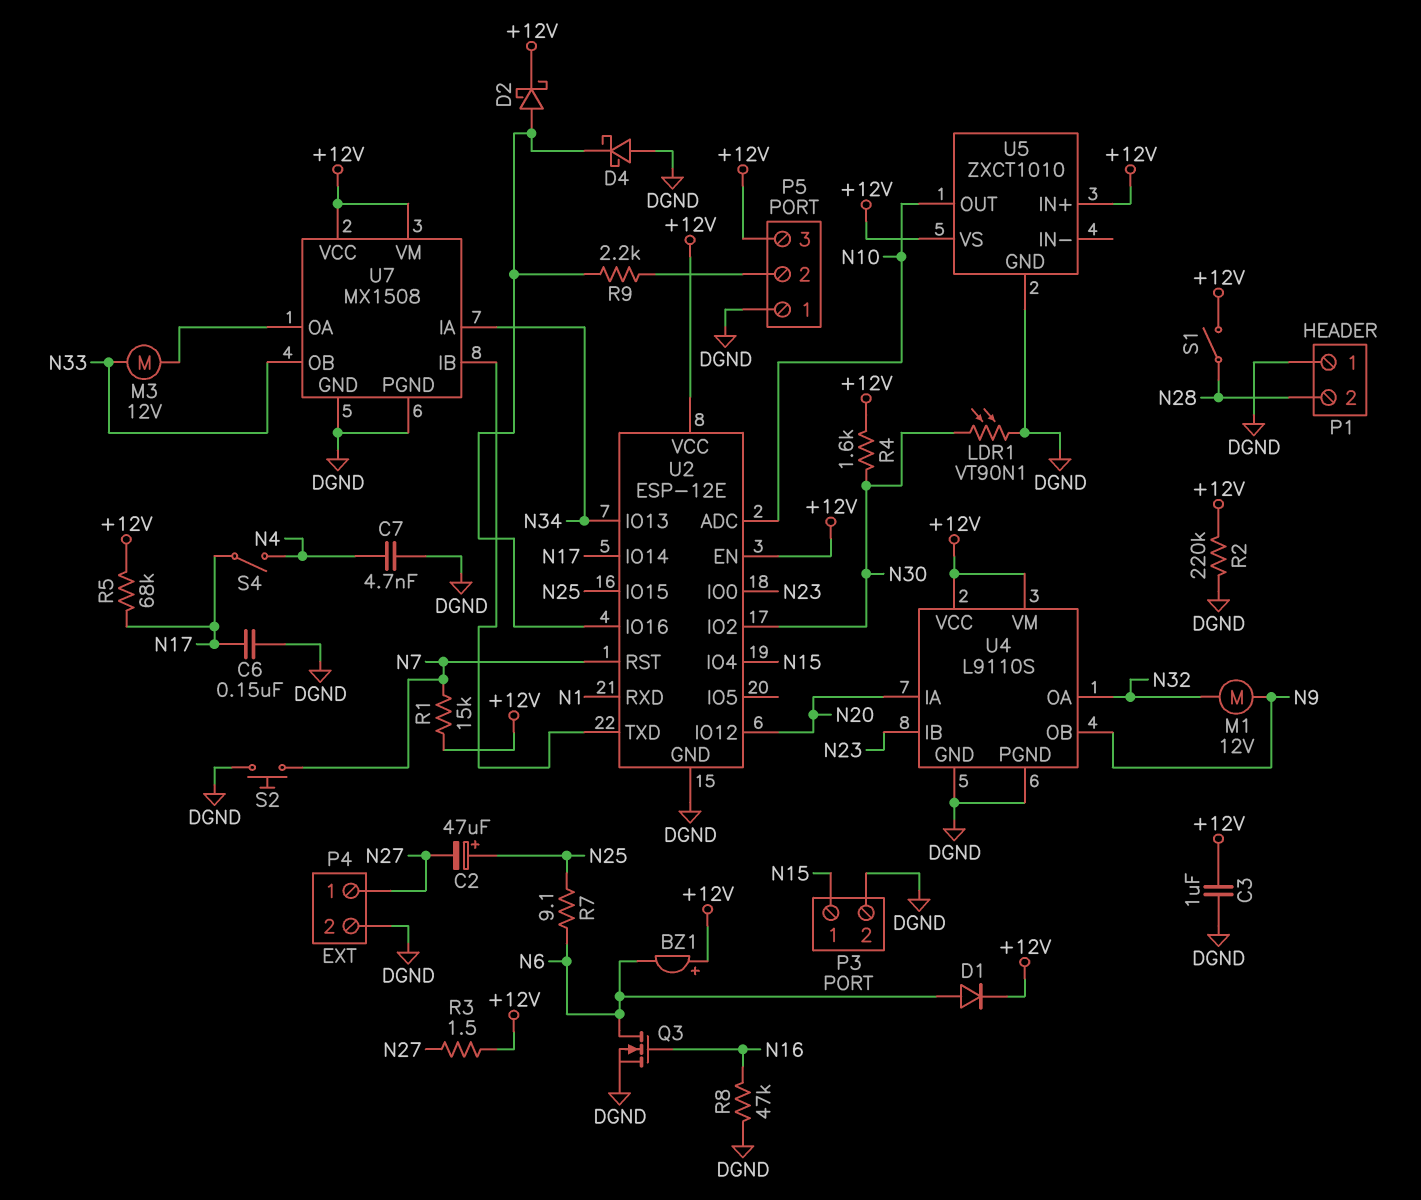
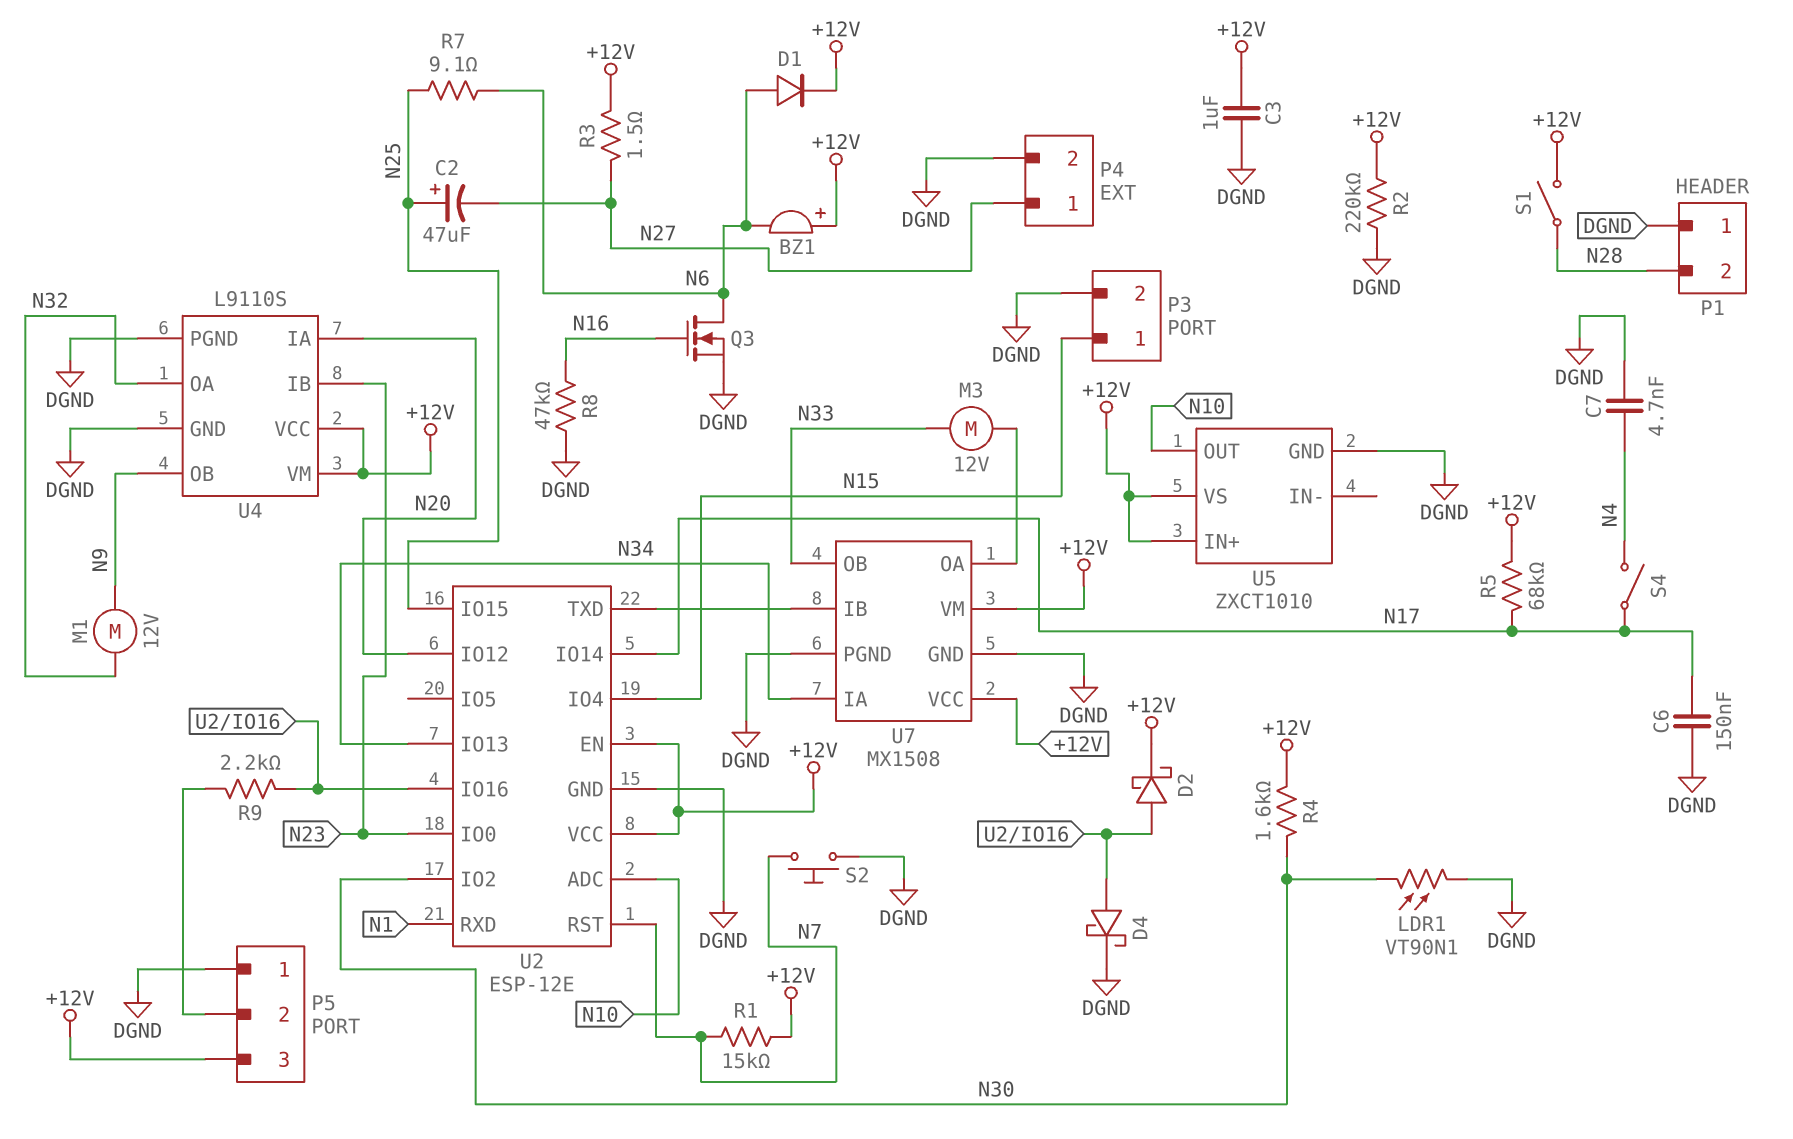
D4: schottky (A DGND, K U2/IO16) -> schottky (A U2/IO16, K DGND)

